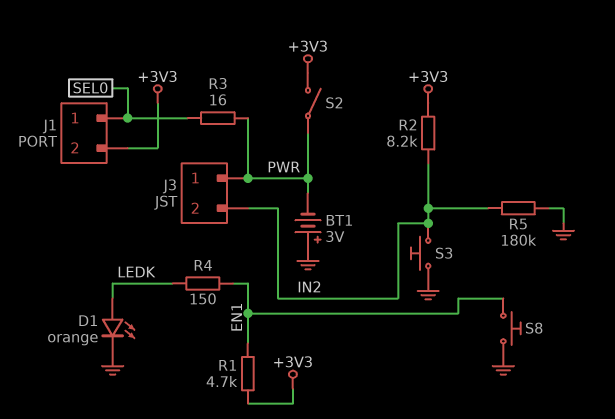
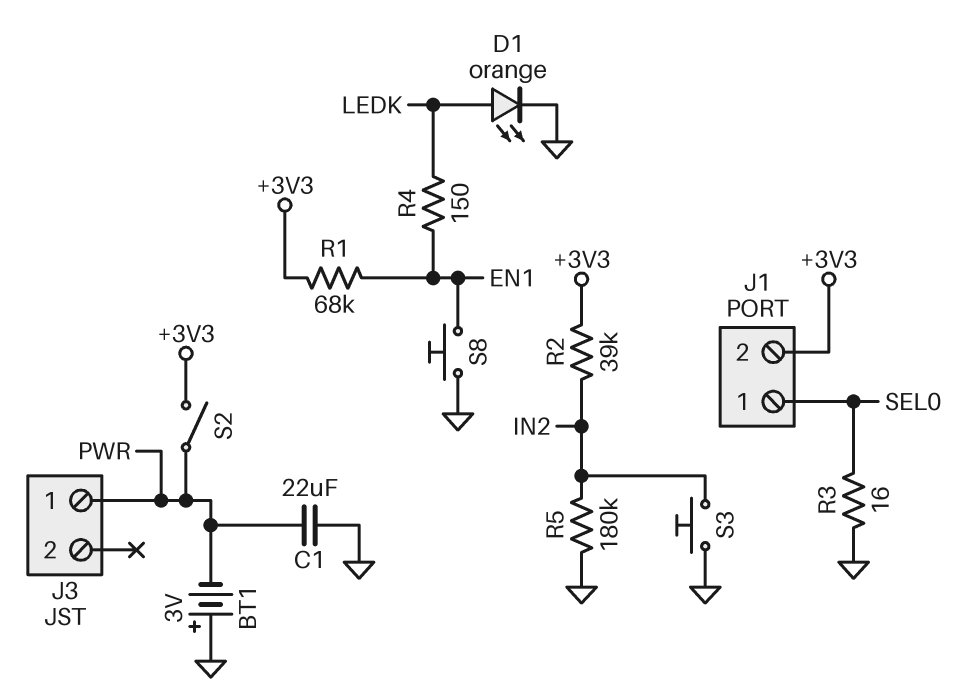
C1: none -> 22uF (GND, PWR)
J3 pin 2: IN2 -> none
R1: 4.7k (+3V3, EN1) -> 68k (+3V3, EN1)
R2: 8.2k (+3V3, IN2) -> 39k (+3V3, IN2)
R3: 16 (PWR, SEL0) -> 16 (GND, SEL0)

